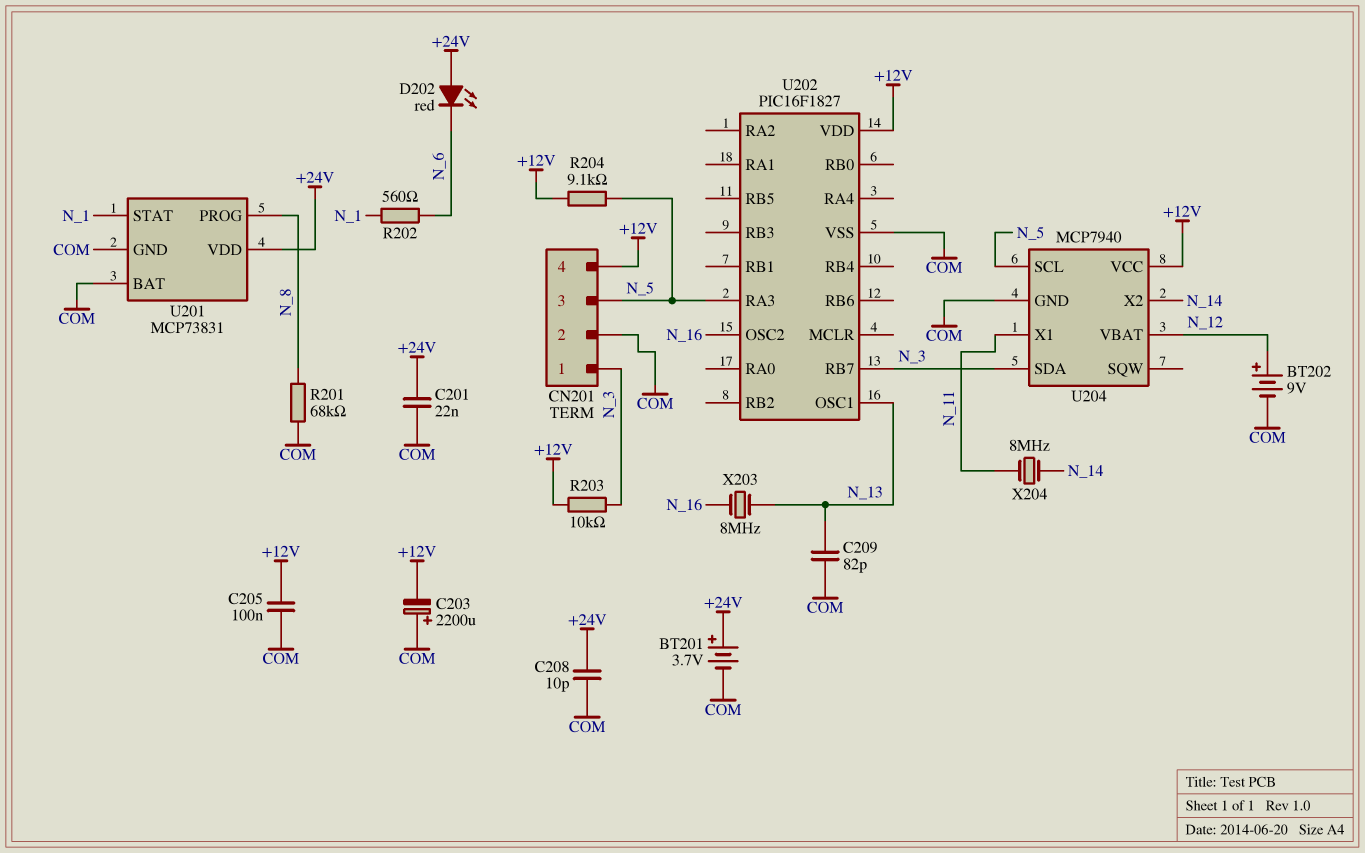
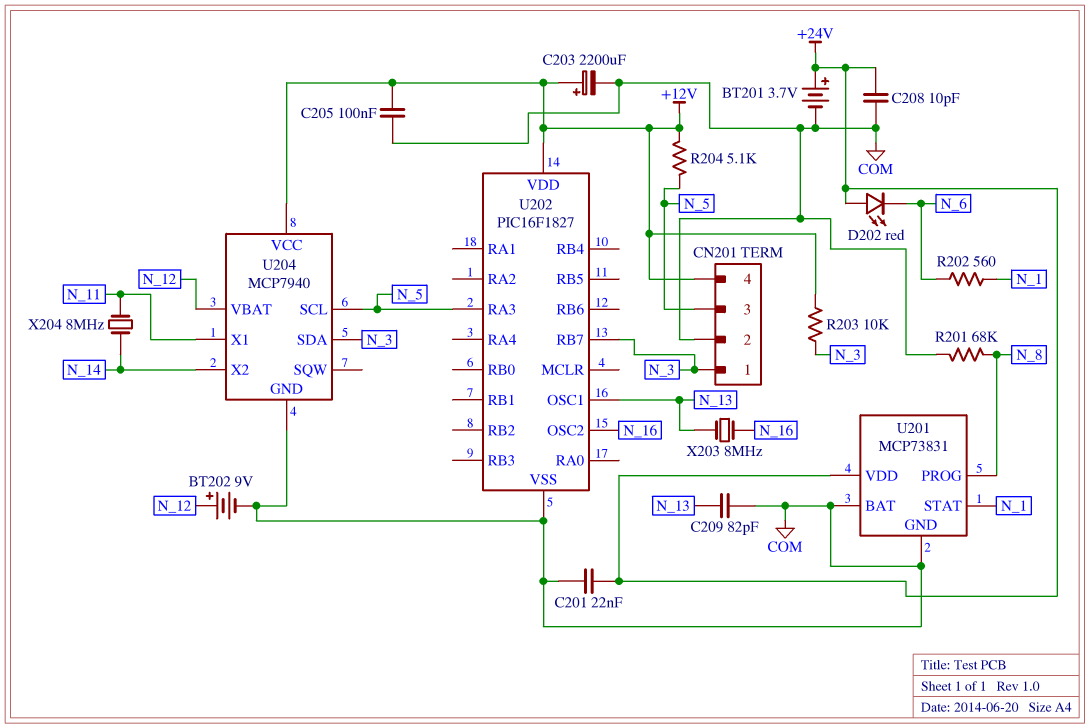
C203: 2200uF (plus COM, minus +12V) -> 2200uF (plus +12V, minus COM)
R204: 9.1k (+12V, N_5) -> 5.1k (+12V, N_5)

